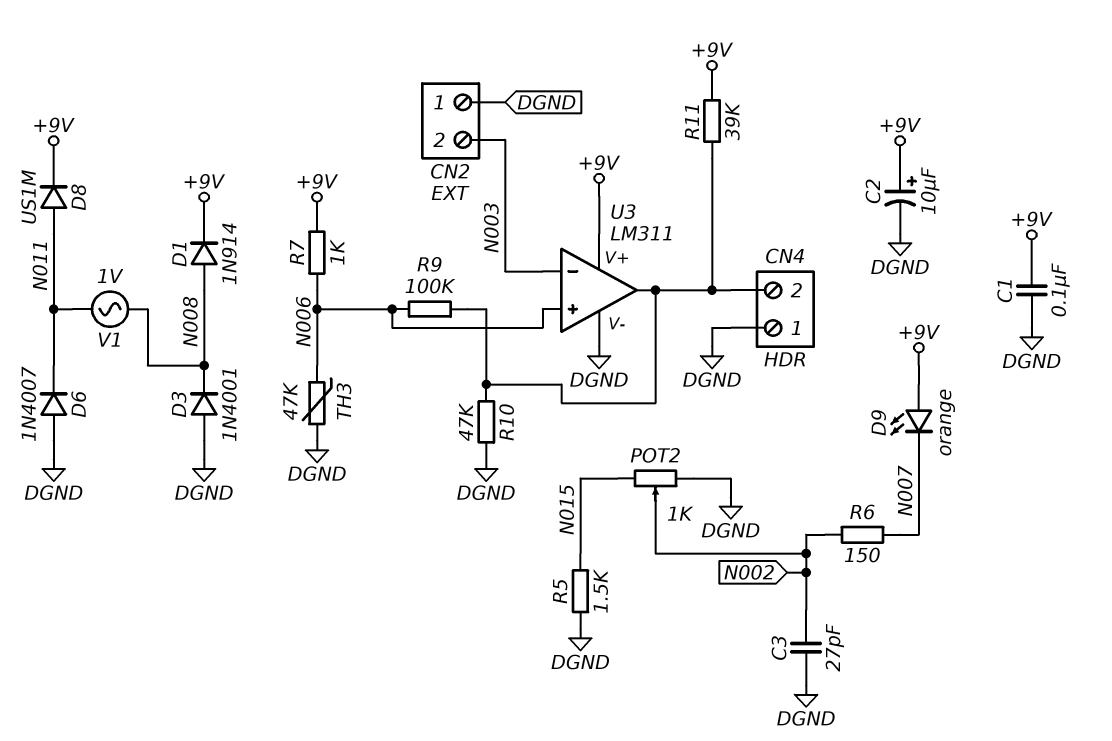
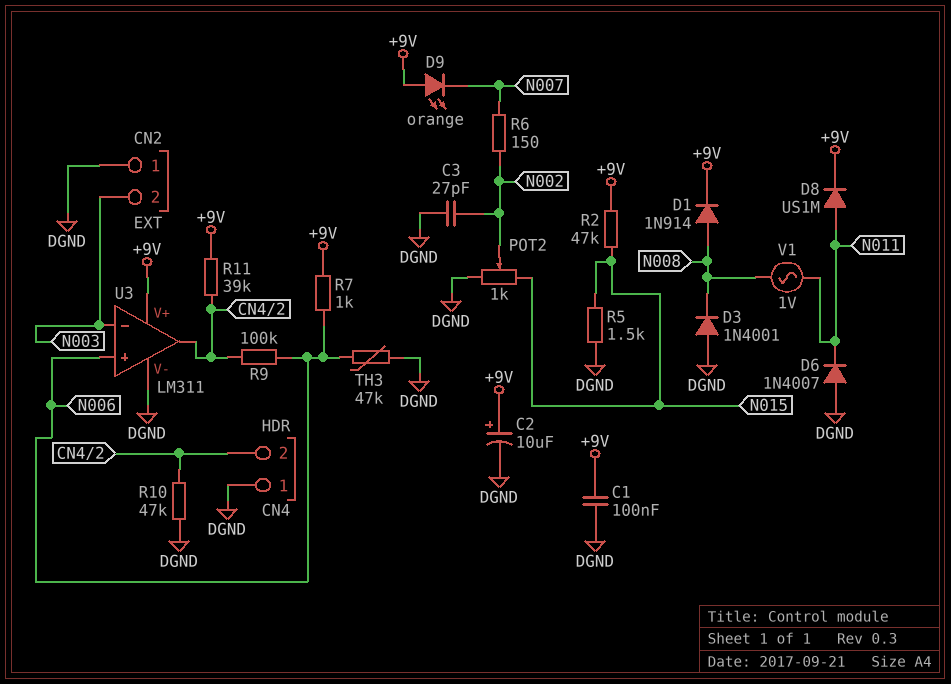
R2: none -> 47k (+9V, N015)

